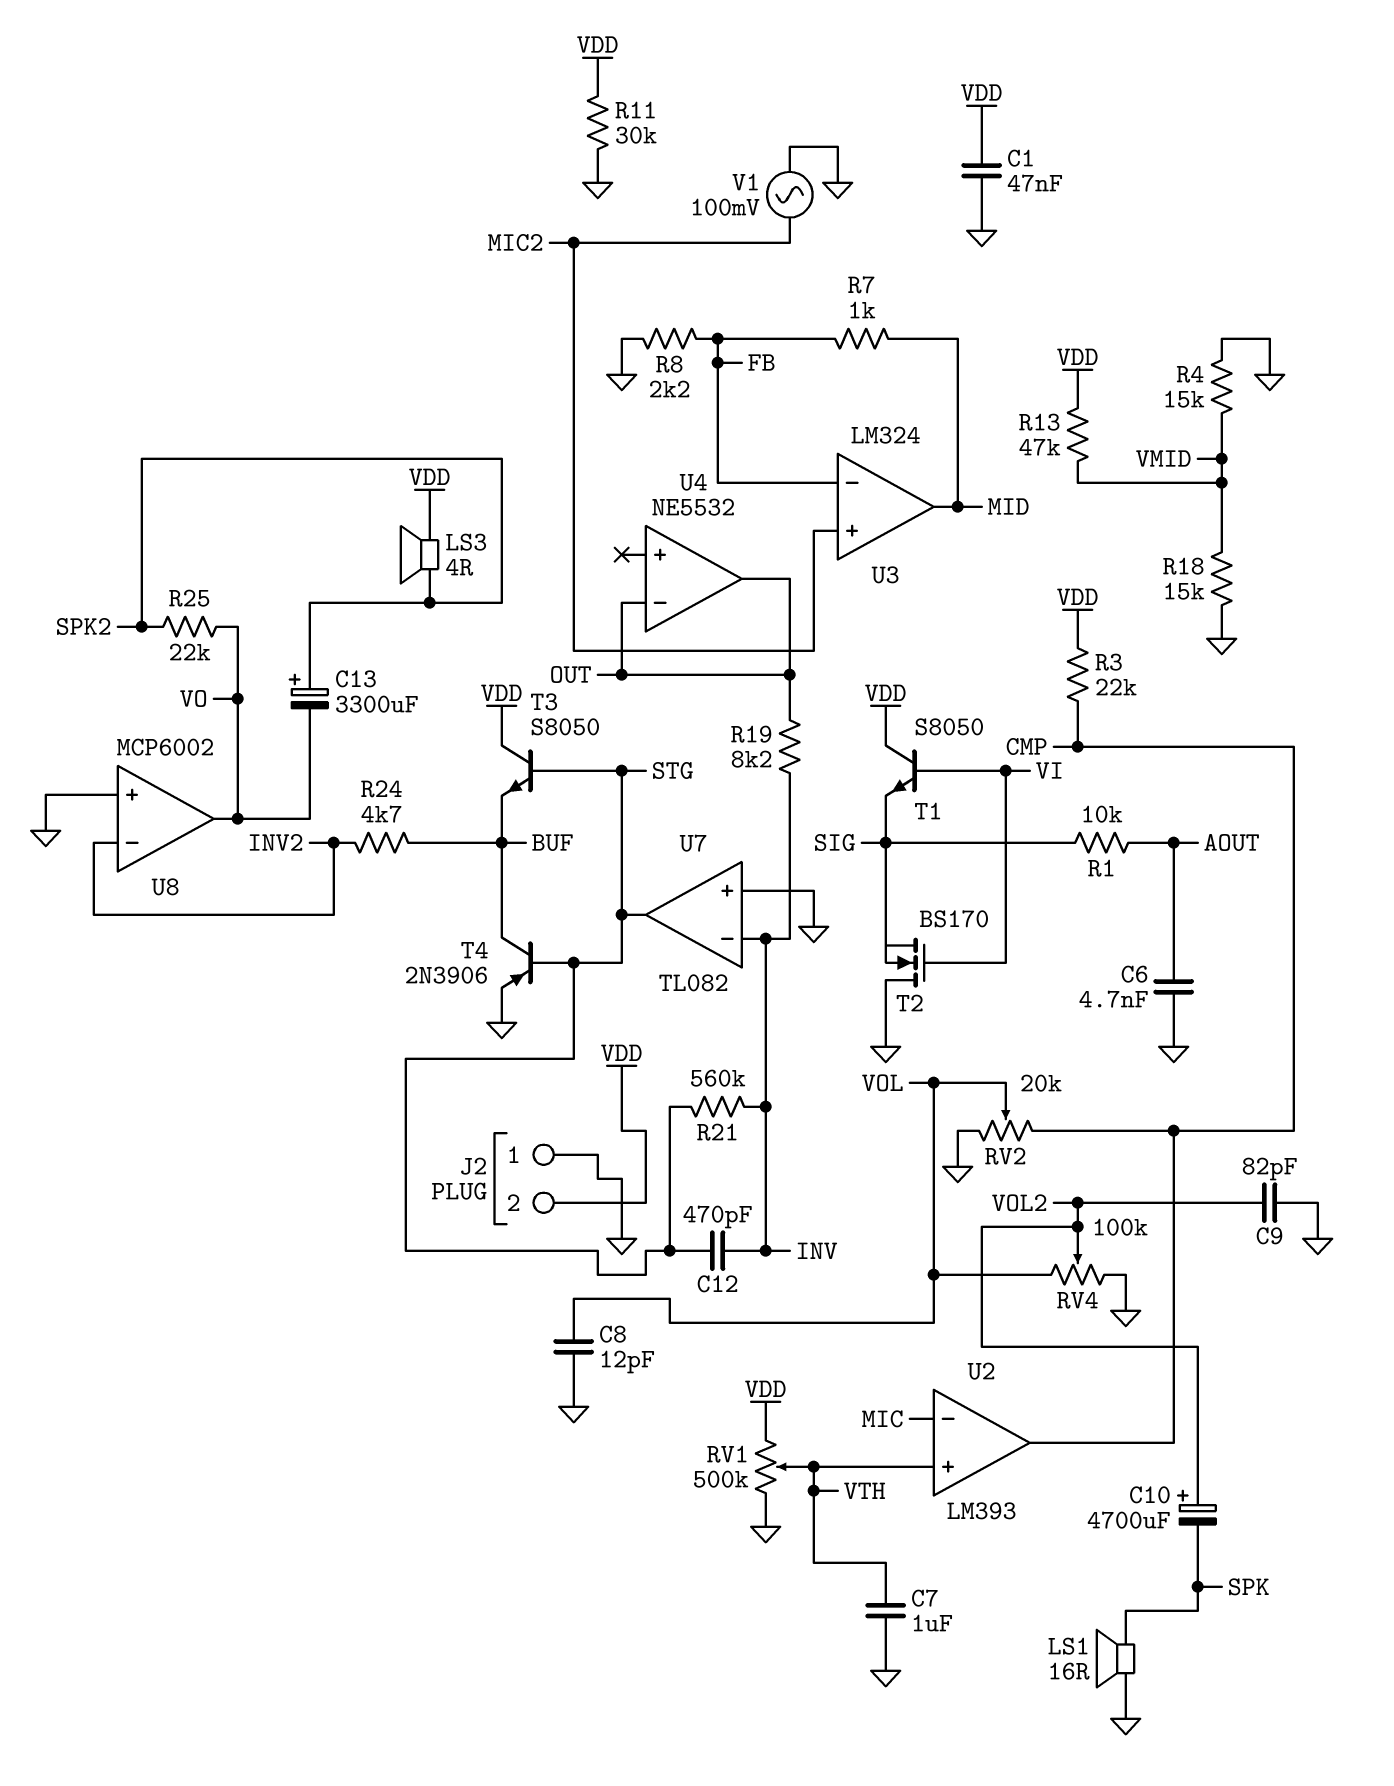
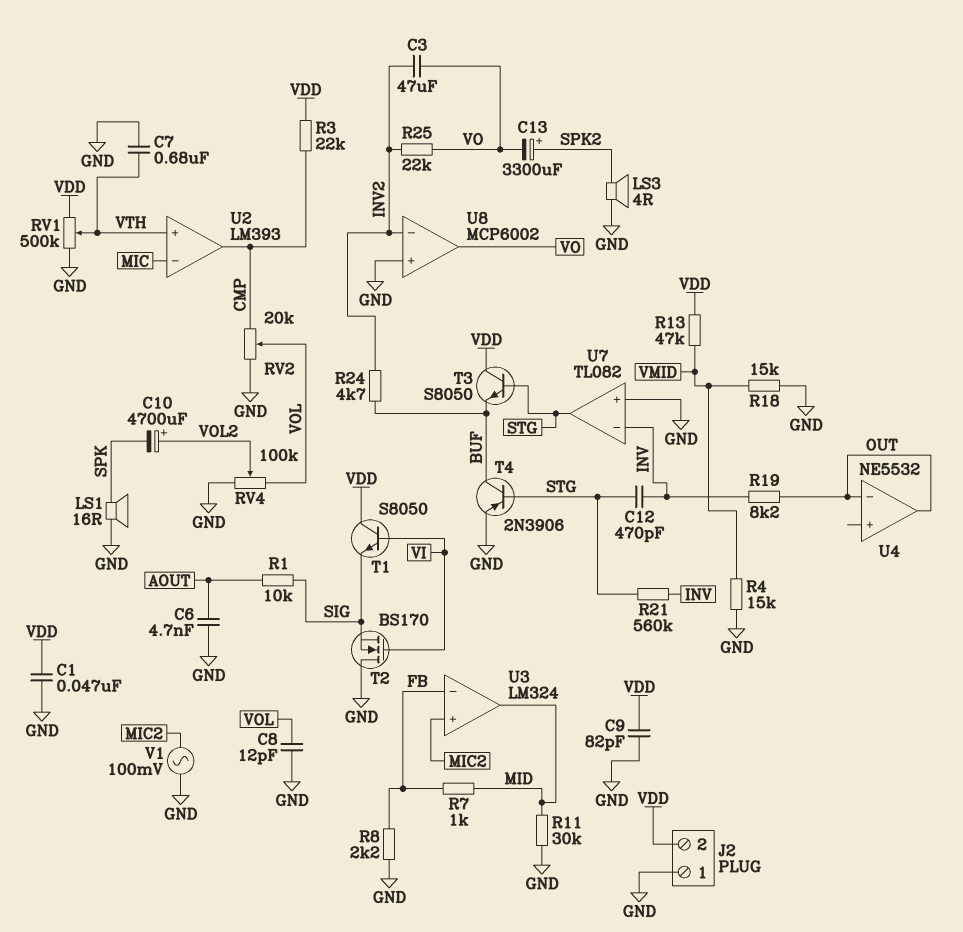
C3: none -> 47uF (INV2, VO)
C7: 1uF (GND, VTH) -> 680nF (GND, VTH)
C9: 82pF (GND, VOL2) -> 82pF (GND, VDD)
LS3: speaker 4R (SPK2, VDD) -> speaker 4R (GND, SPK2)
R11: 30k (GND, VDD) -> 30k (GND, MID)
R25: 22k (SPK2, VO) -> 22k (INV2, VO)

